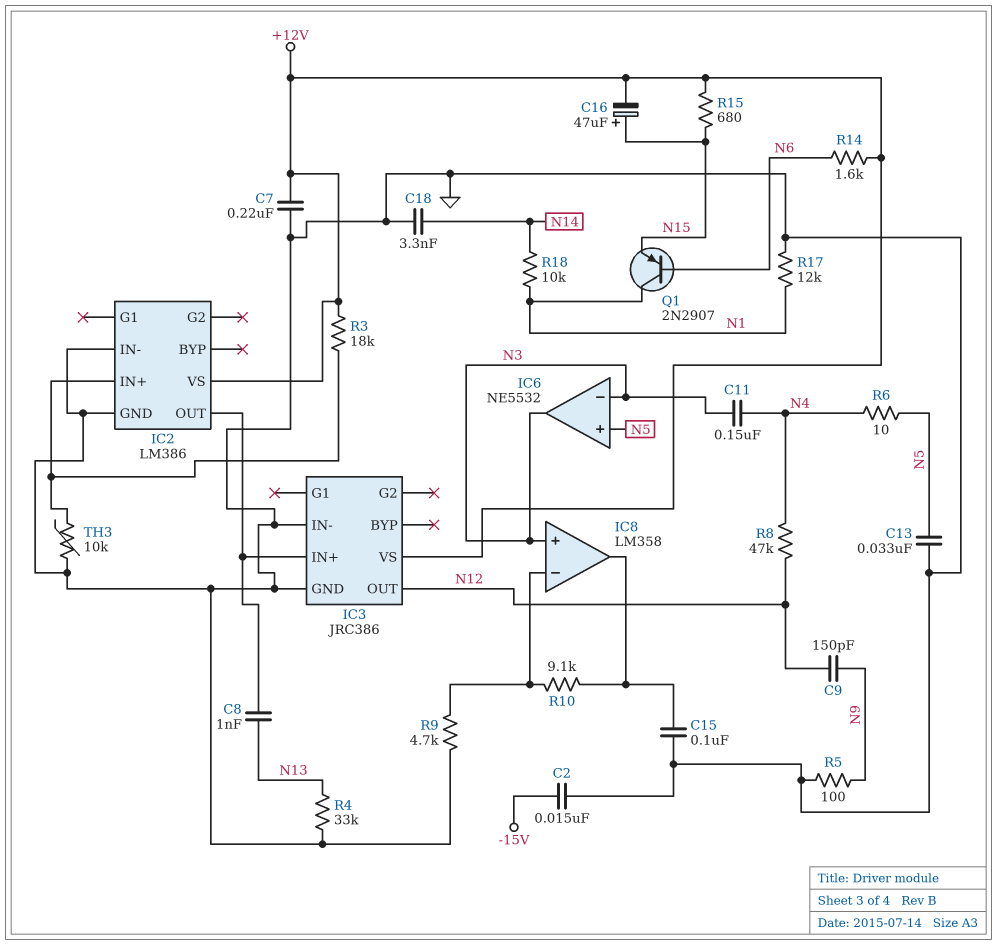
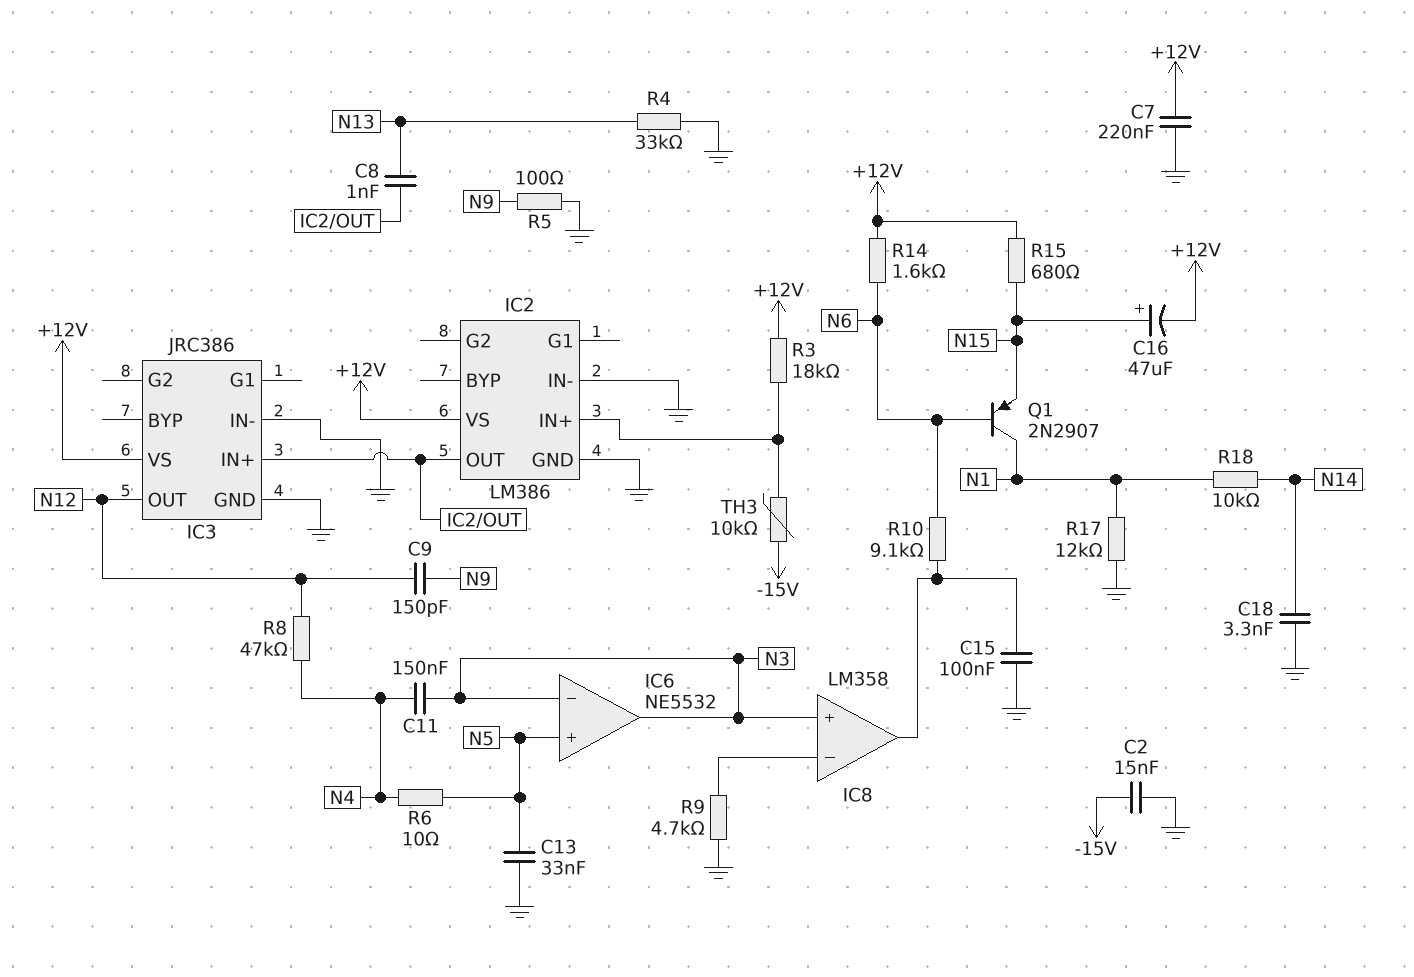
R10: 9.1k (IC8/in-, IC8/out) -> 9.1k (IC8/out, N6)
TH3: 10k (GND, IC2/IN+) -> 10k (-15V, IC2/IN+)

